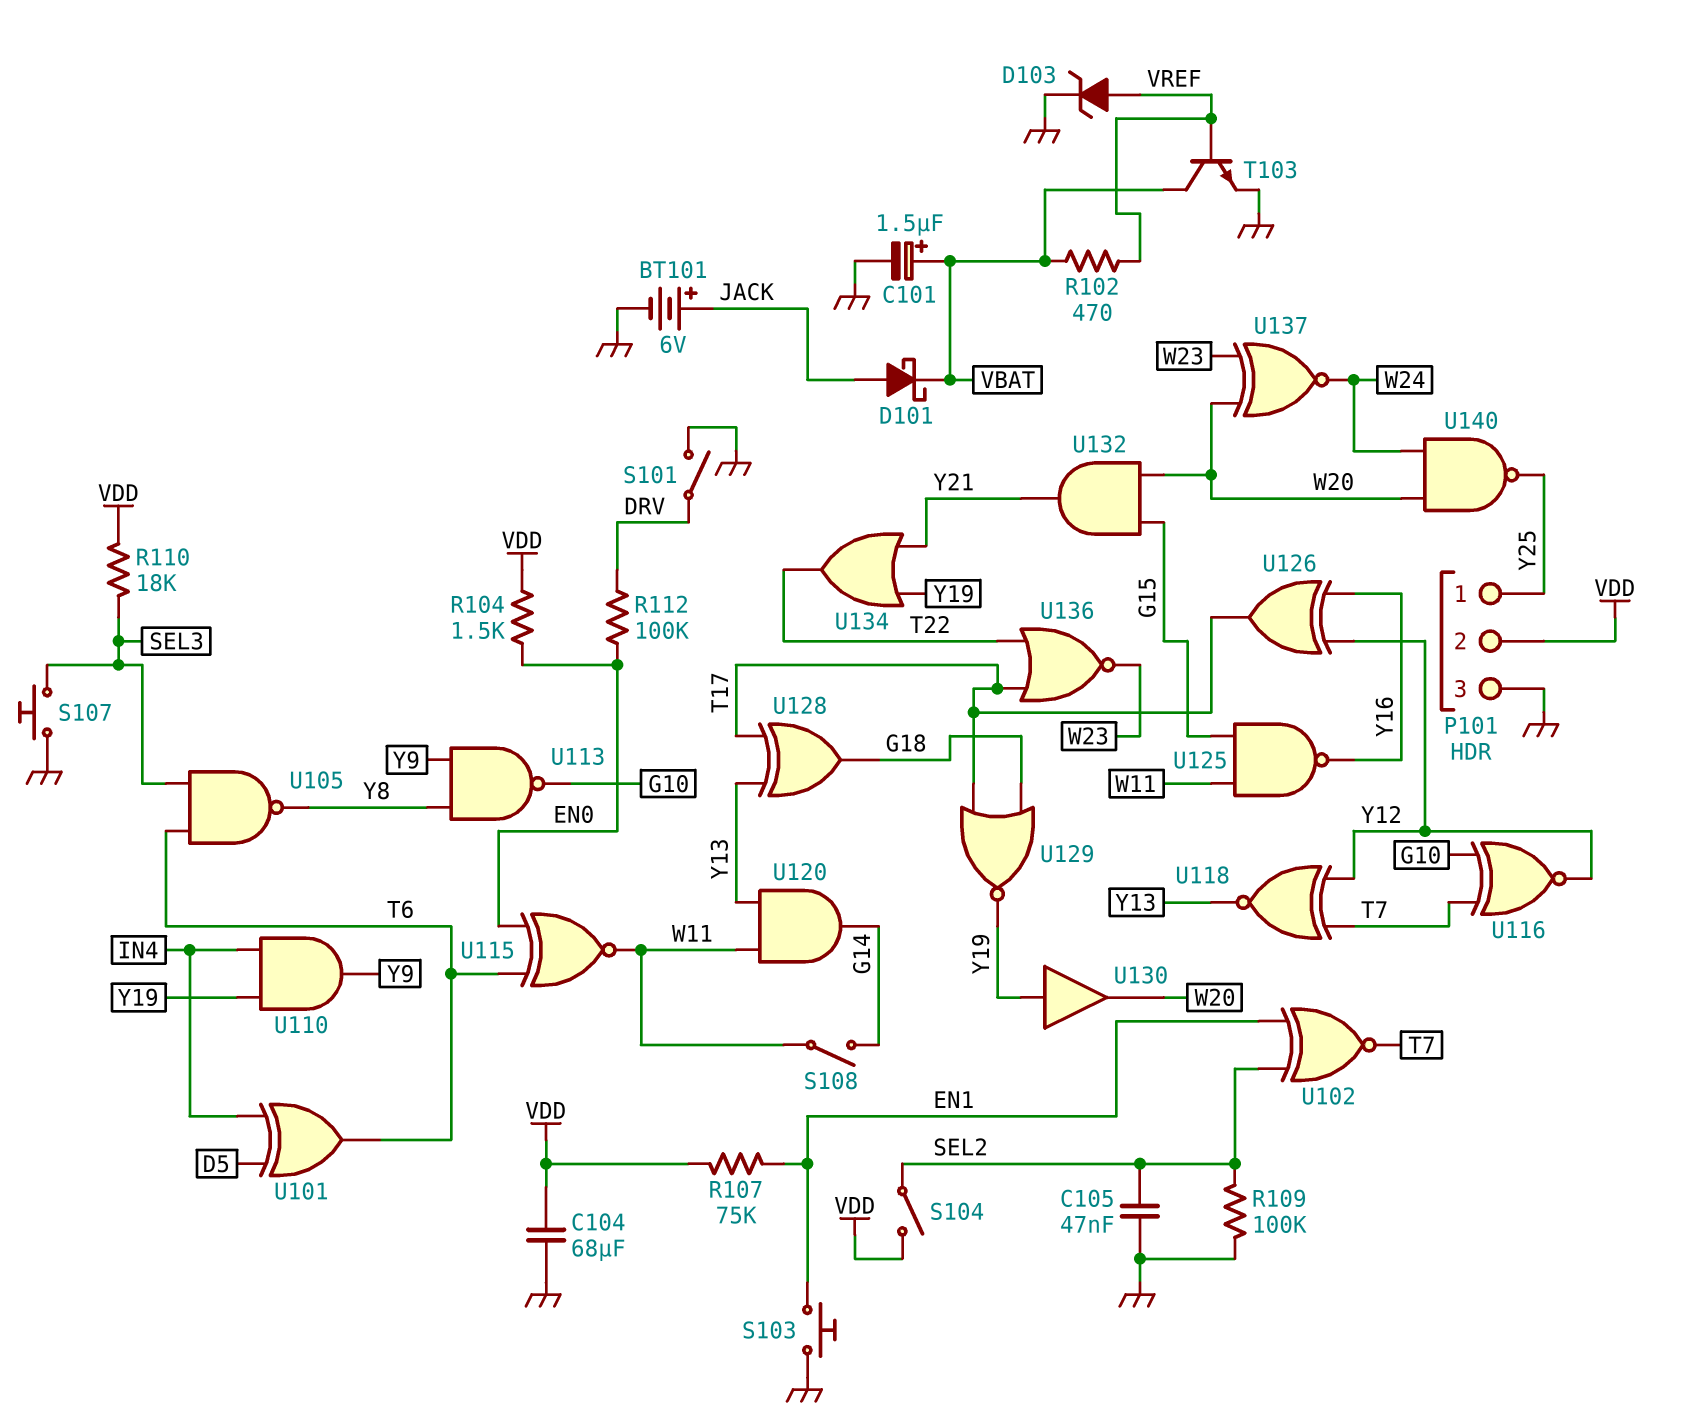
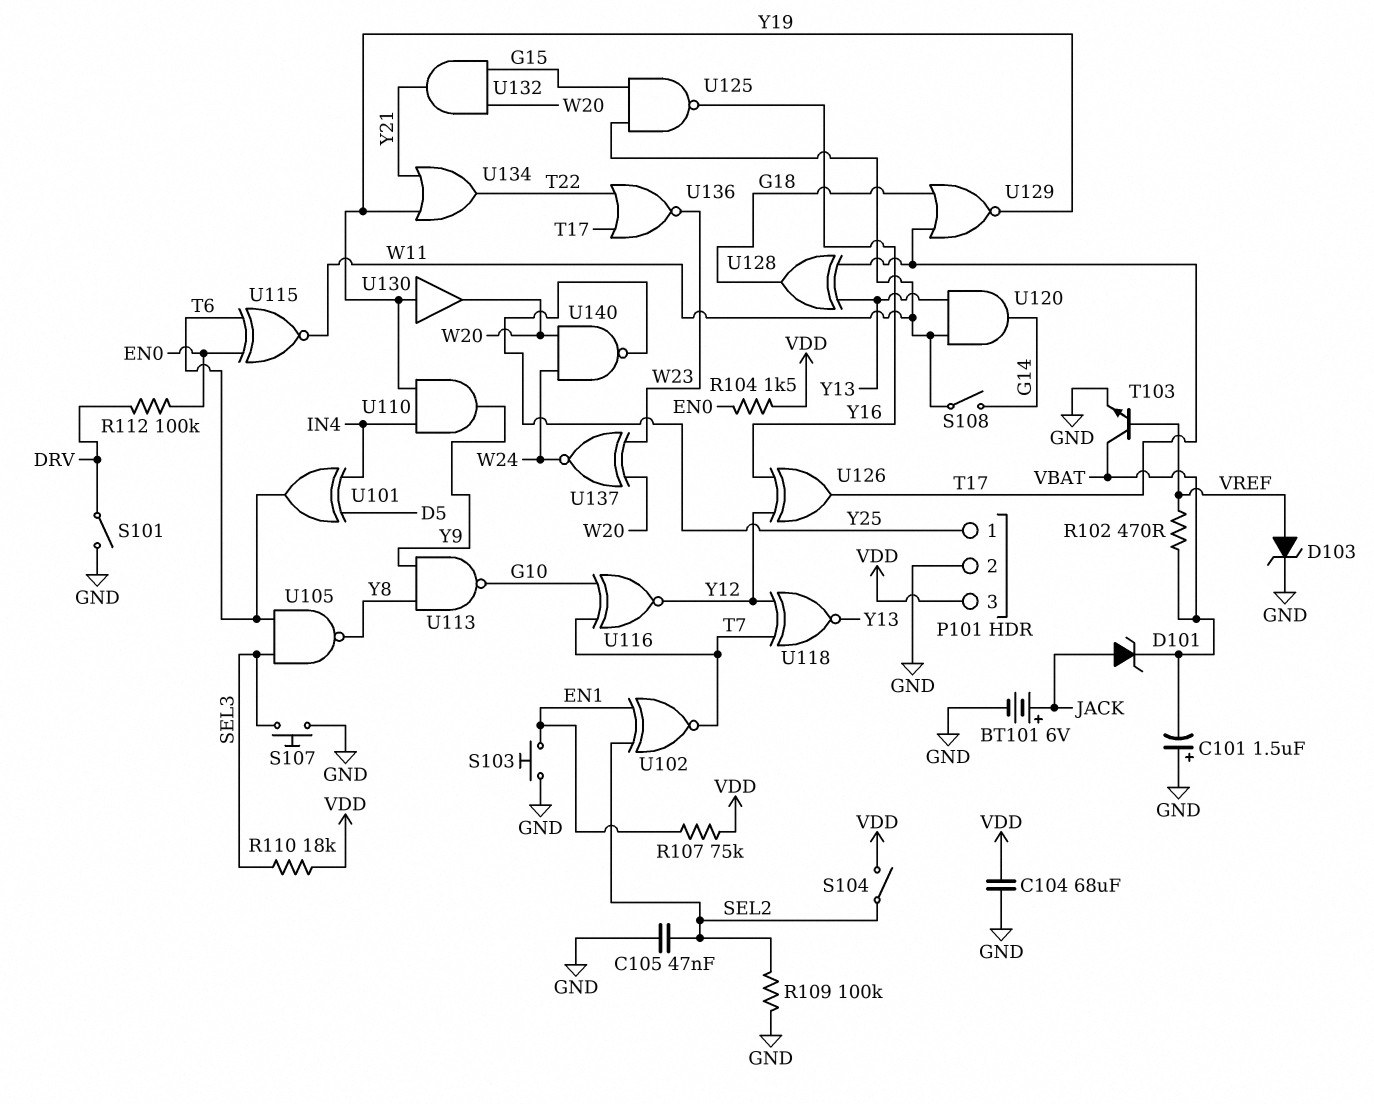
C101: 1.5uF (plus VBAT, minus GND) -> 1.5uF (plus GND, minus VBAT)
D101: schottky (A JACK, K VBAT) -> zener (A JACK, K VBAT)
P101 pin 2: VDD -> GND
P101 pin 3: GND -> VDD

